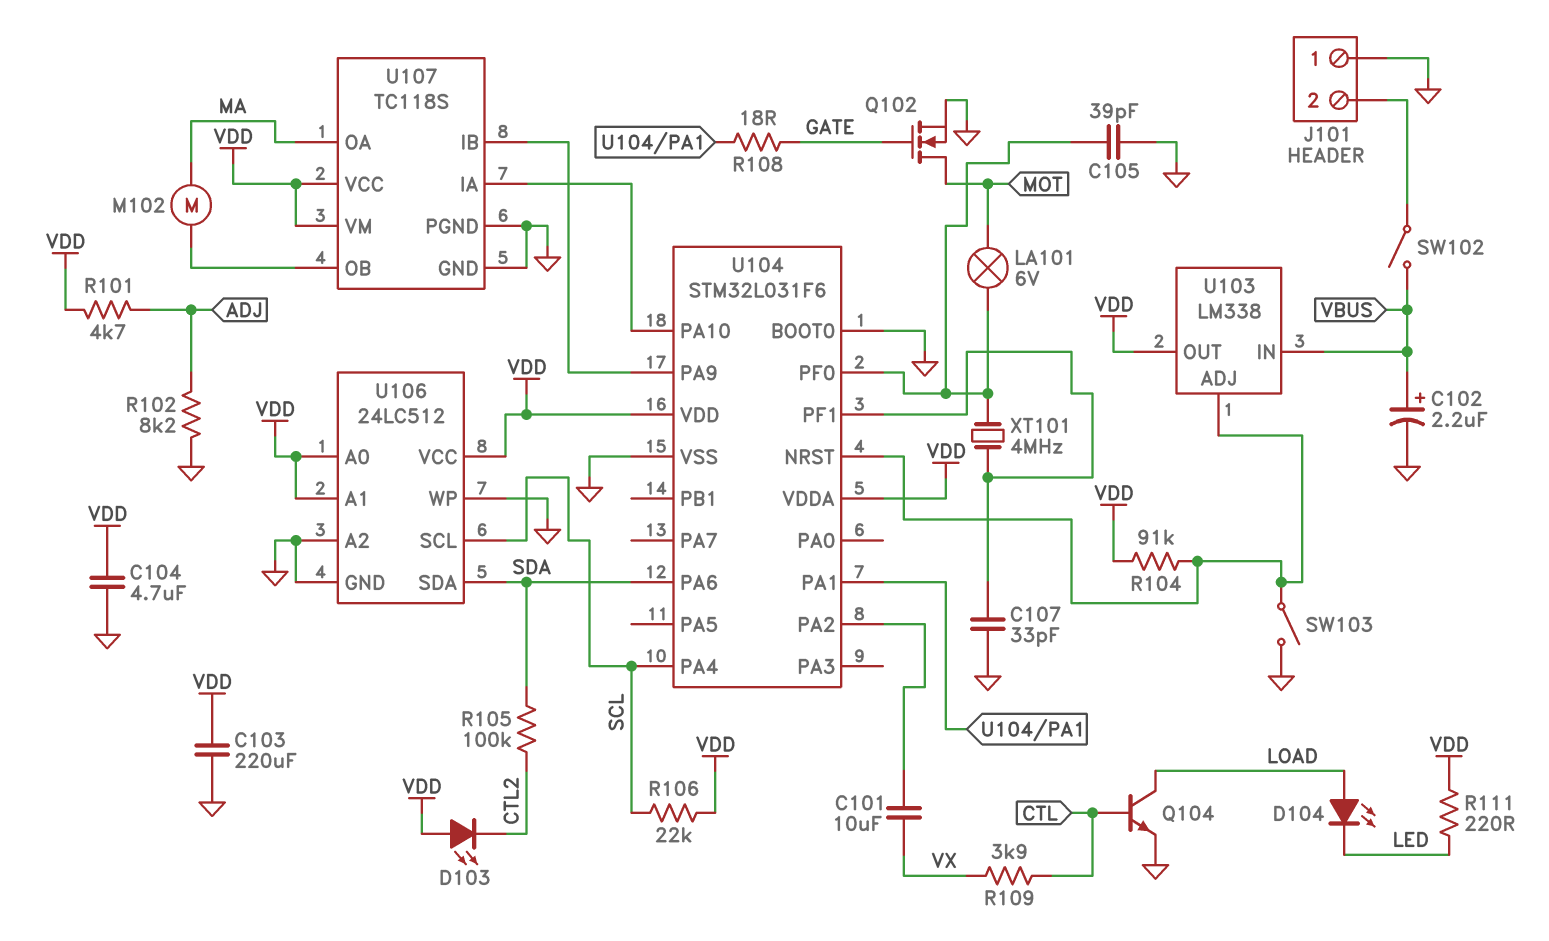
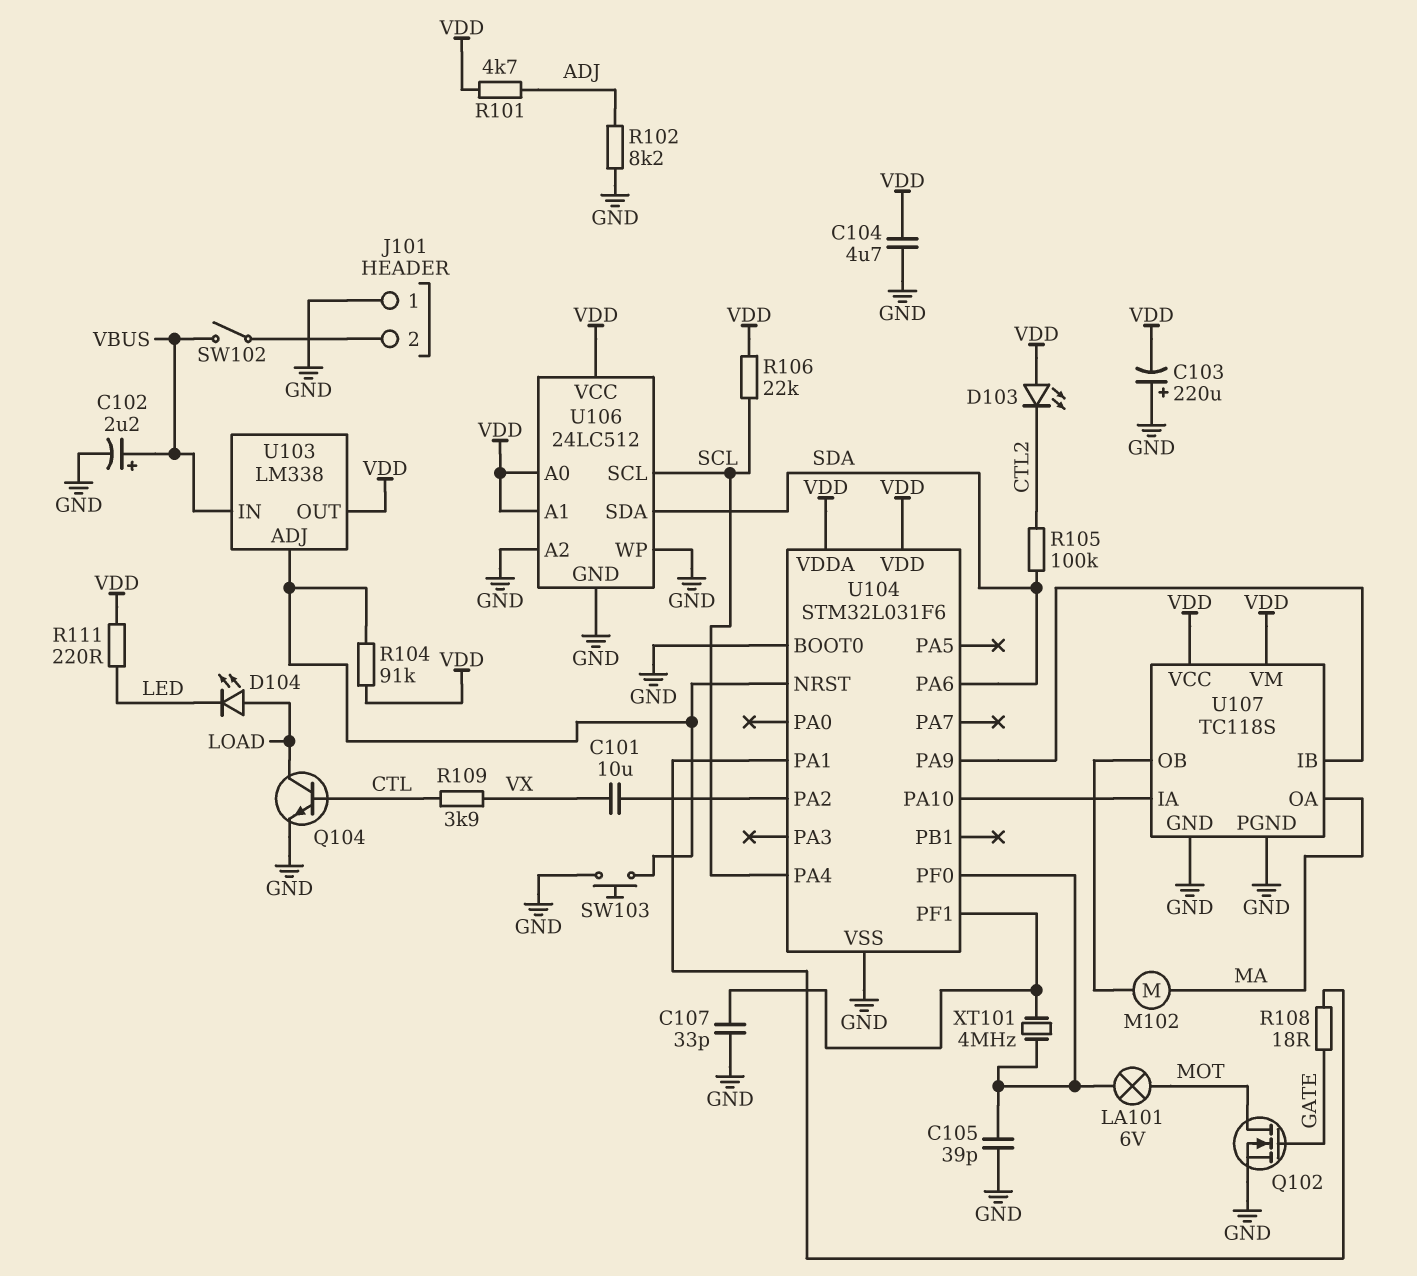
C103: 220uF (GND, VDD) -> 220uF (plus GND, minus VDD)
SW103: switch (GND, U103/ADJ) -> button (GND, U103/ADJ)

